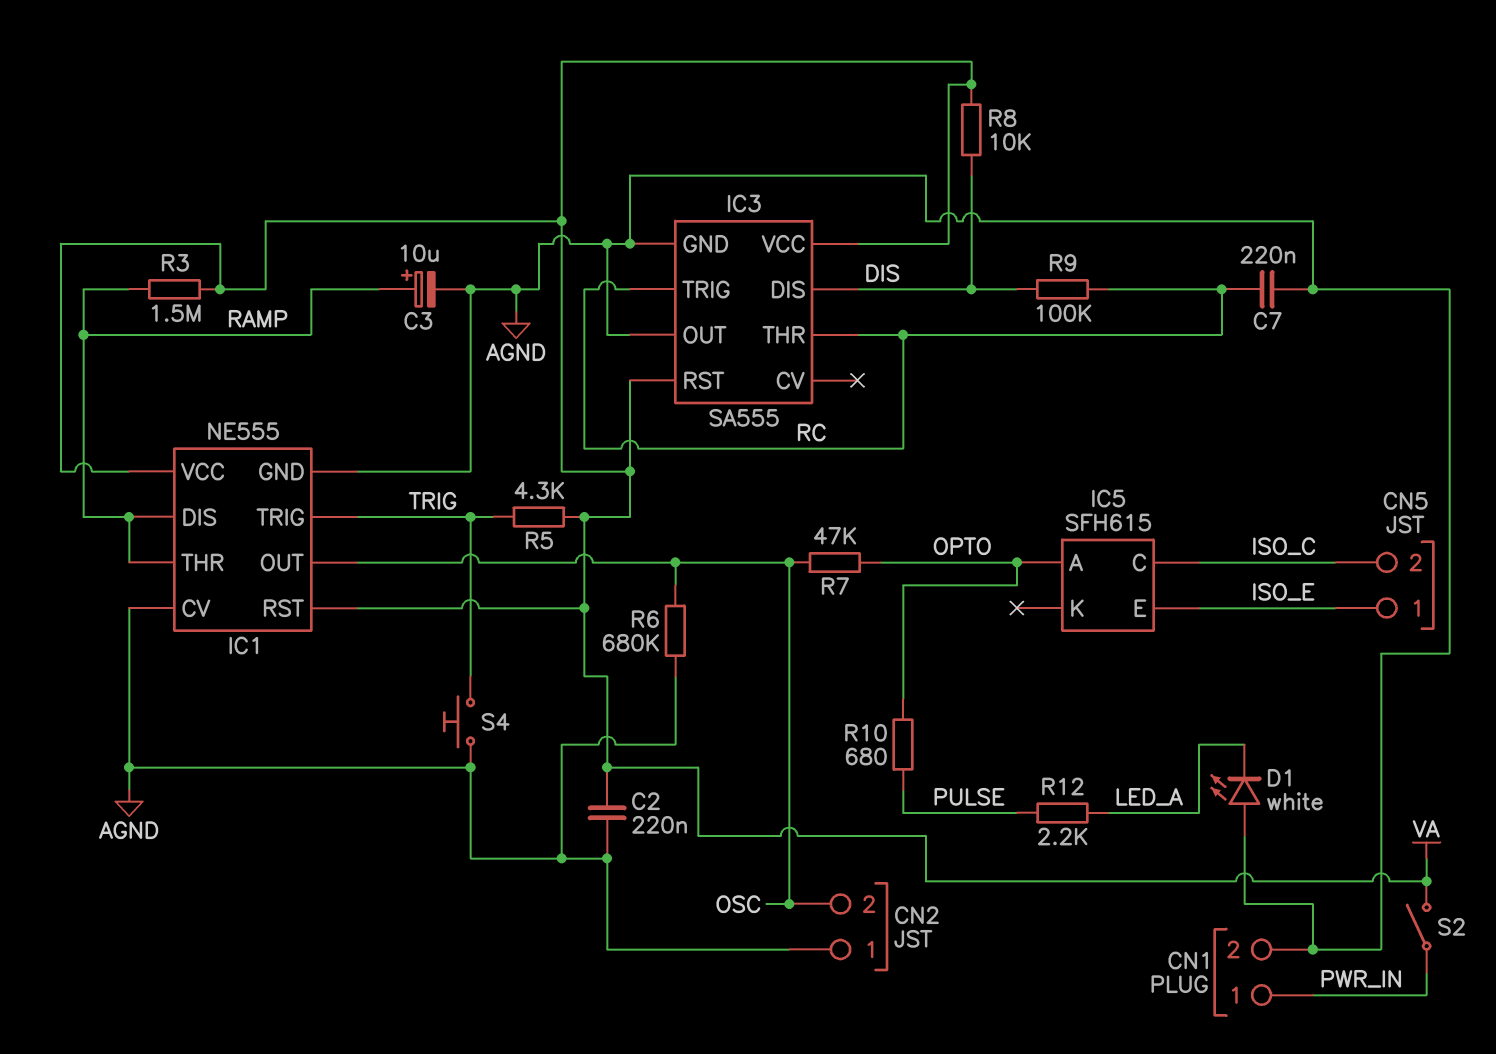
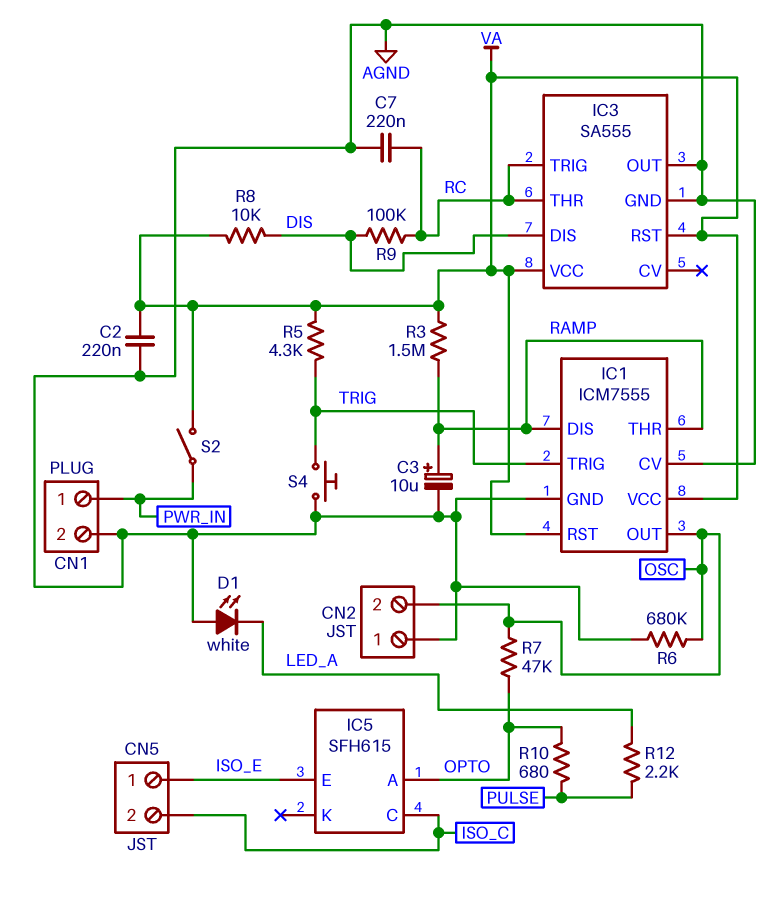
IC1: NE555 -> ICM7555

